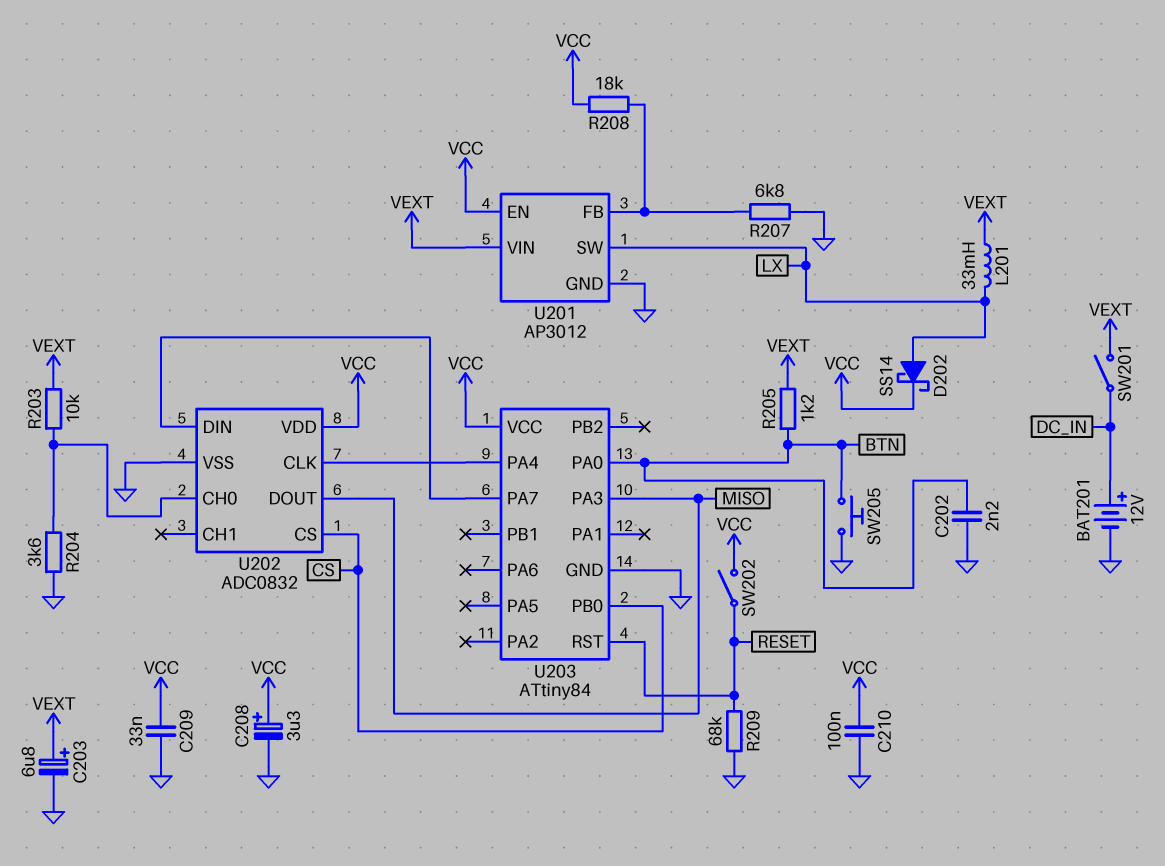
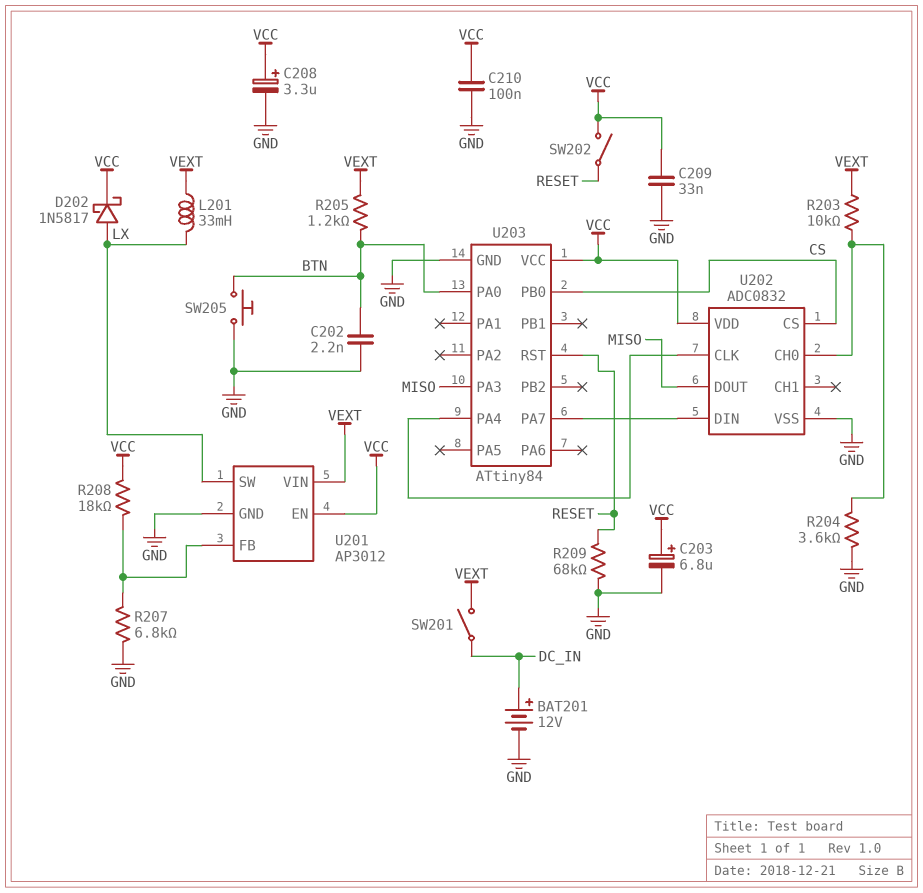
C203: 6.8uF (plus VEXT, minus GND) -> 6.8uF (plus VCC, minus GND)
D202: schottky SS14 (A LX, K VCC) -> schottky 1N5817 (A LX, K VCC)

